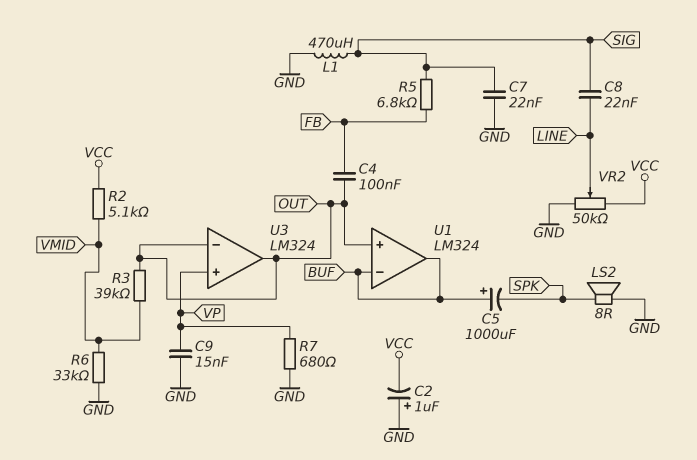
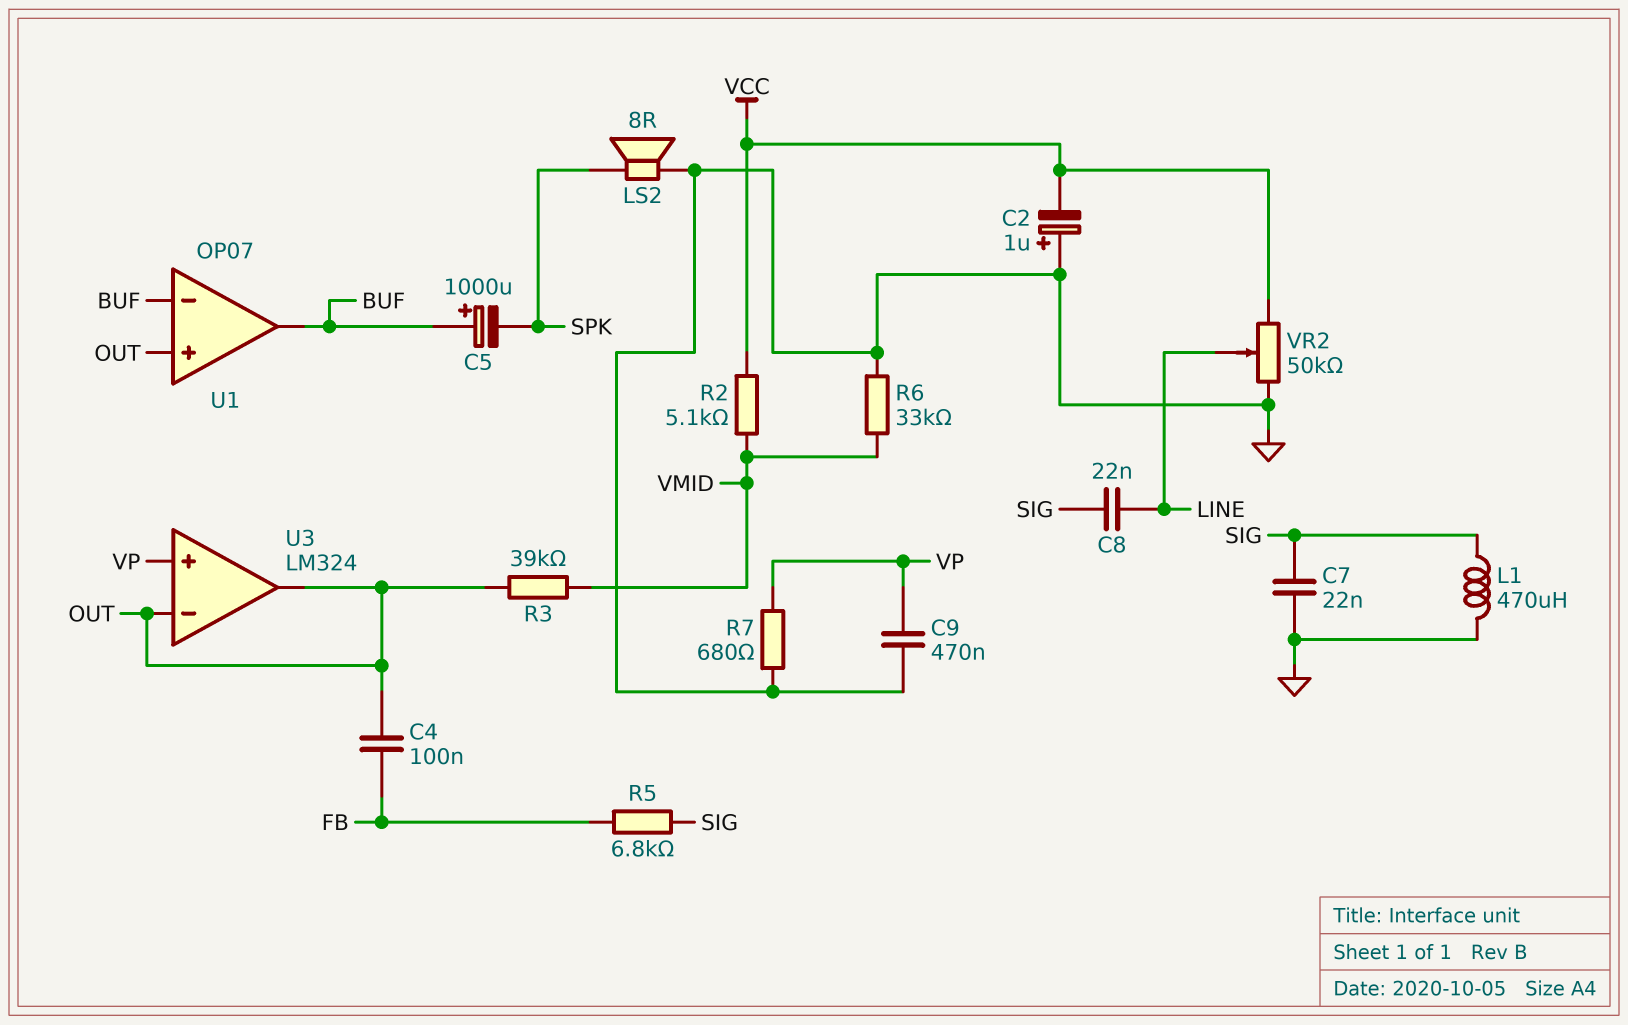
C9: 15nF (GND, VP) -> 470nF (GND, VP)
U1: LM324 -> OP07

